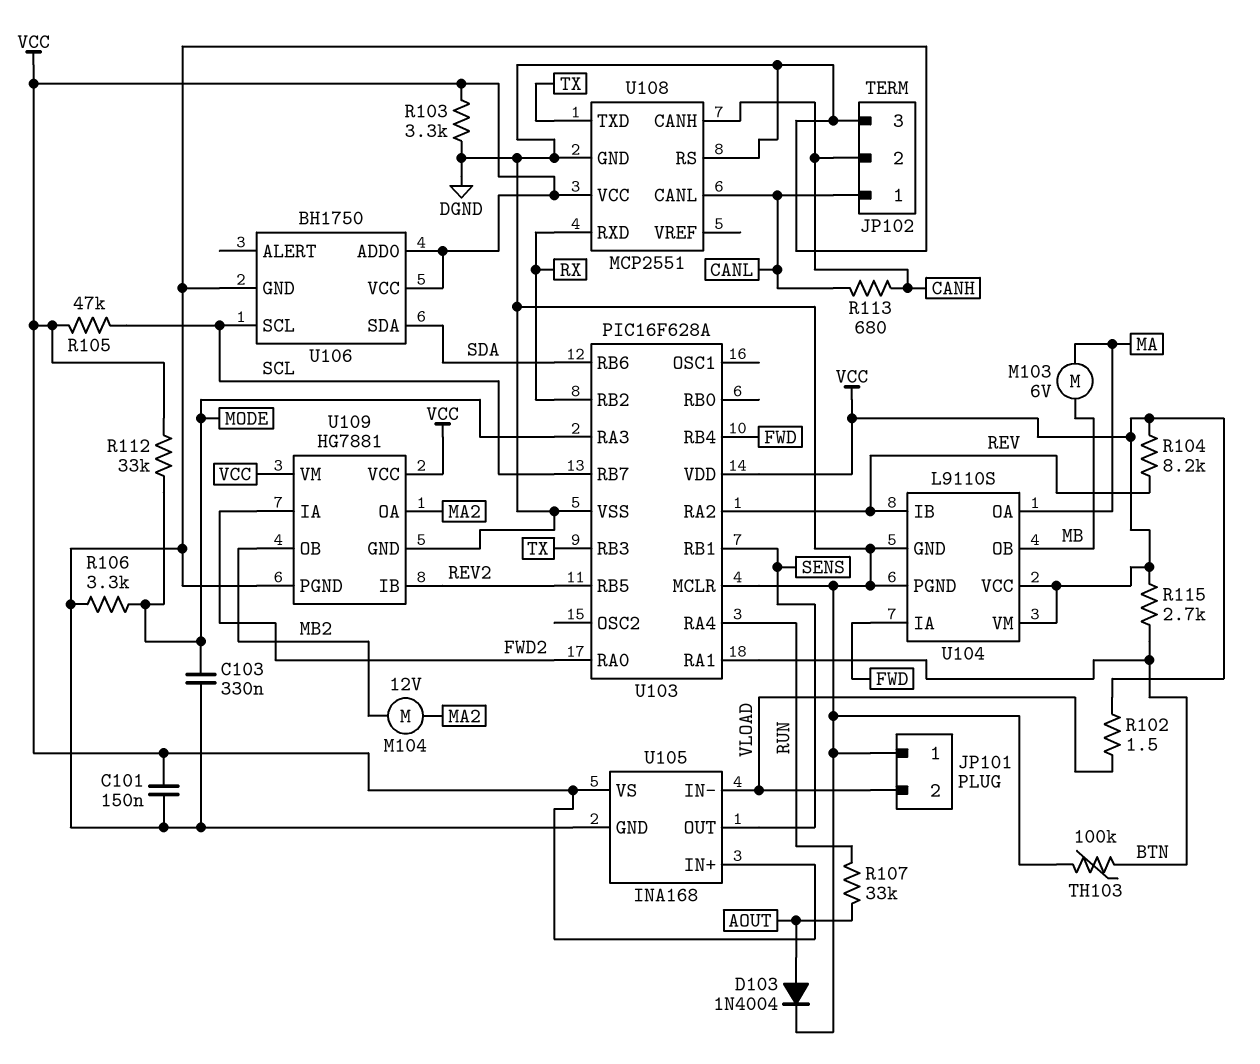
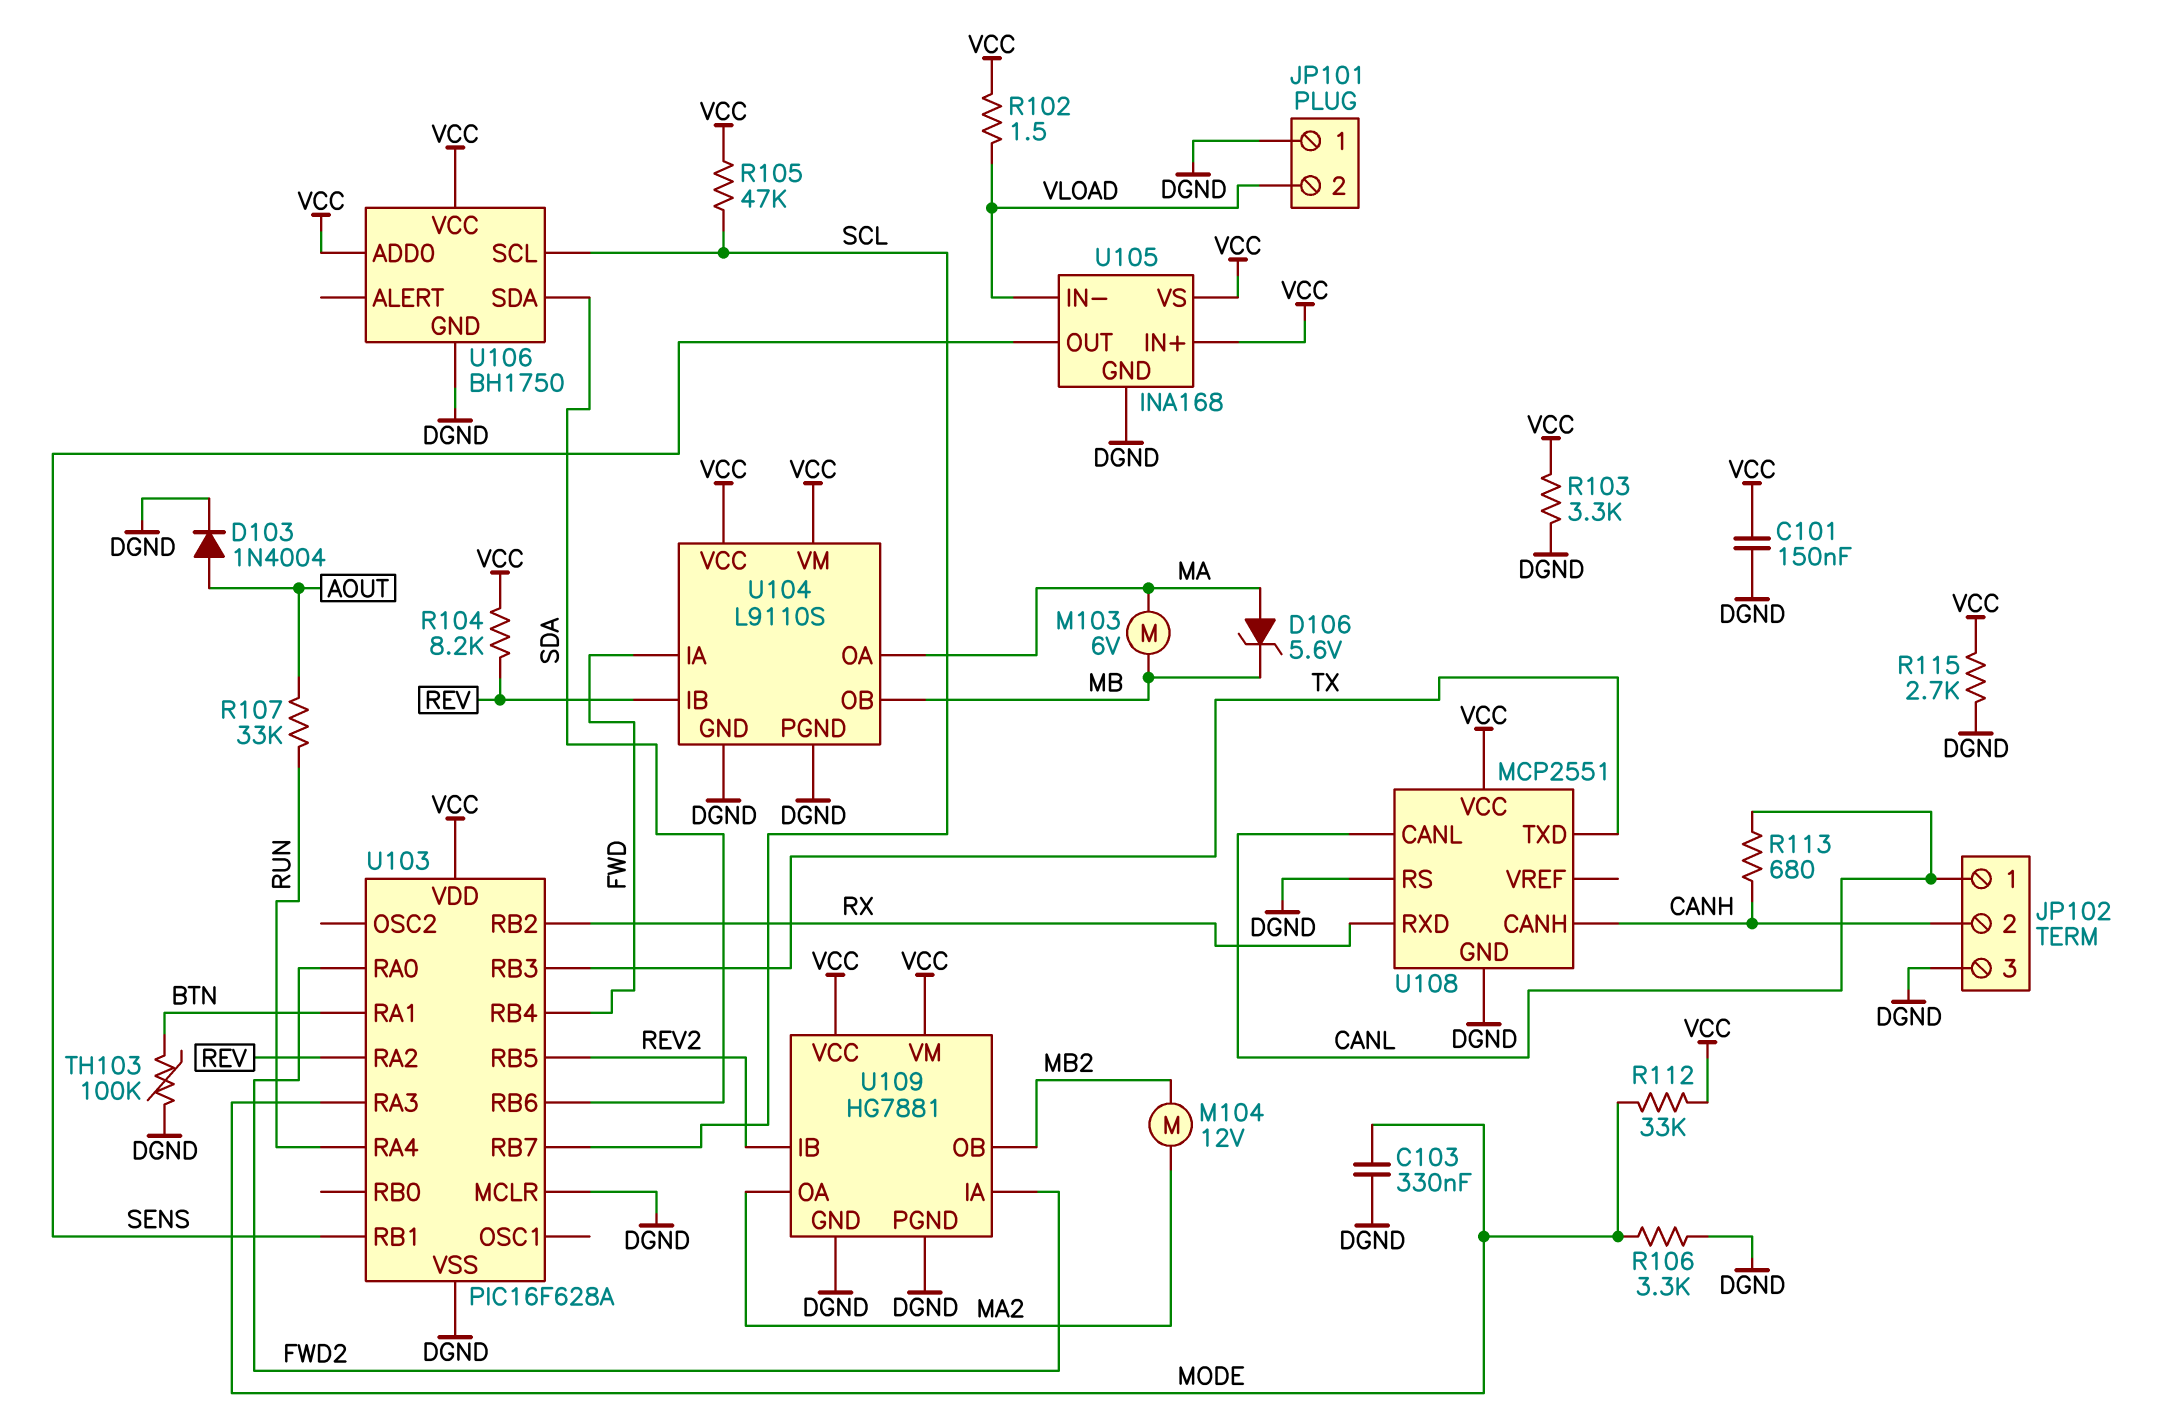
D106: none -> zener 5.6V (A MA, K MB)
R115: 2.7k (BTN, VCC) -> 2.7k (DGND, VCC)

